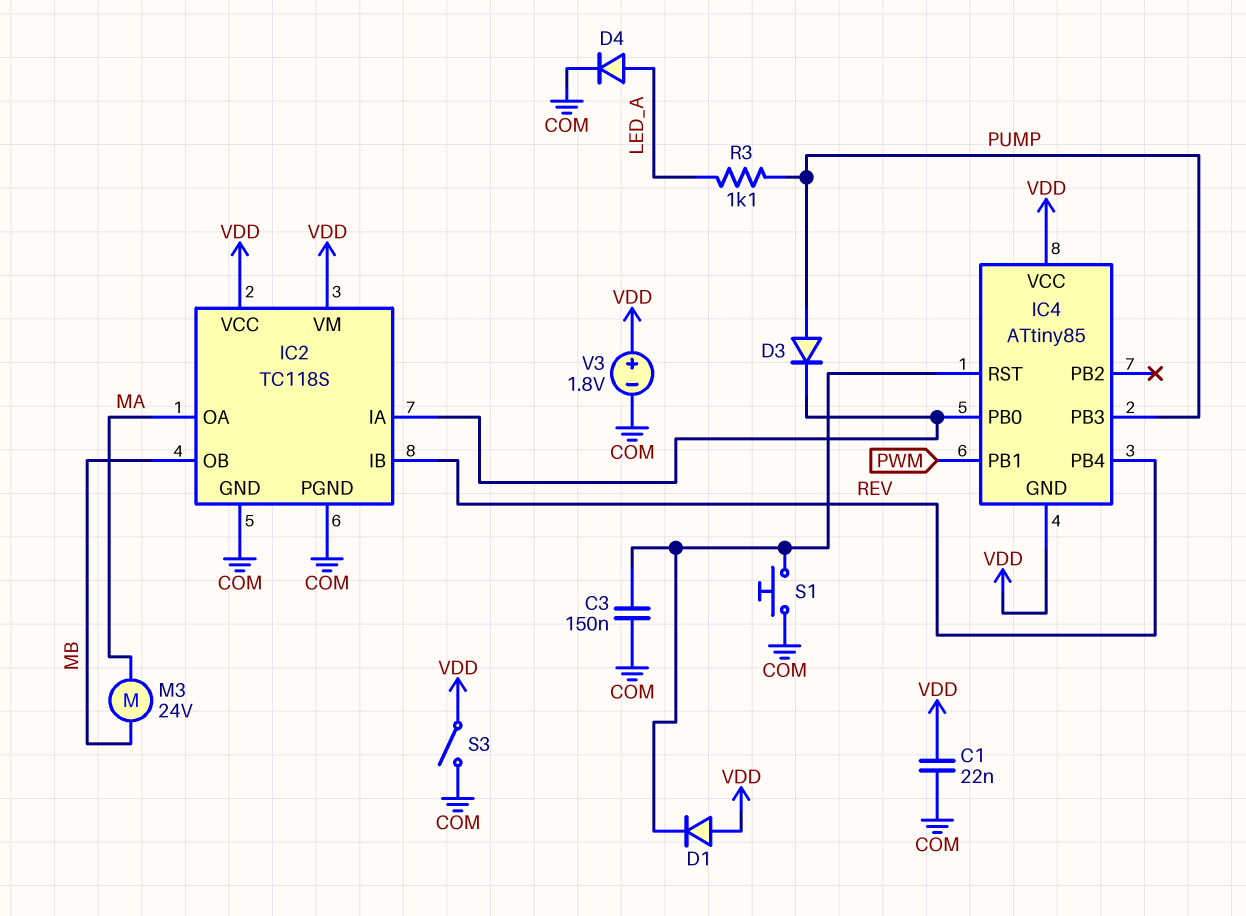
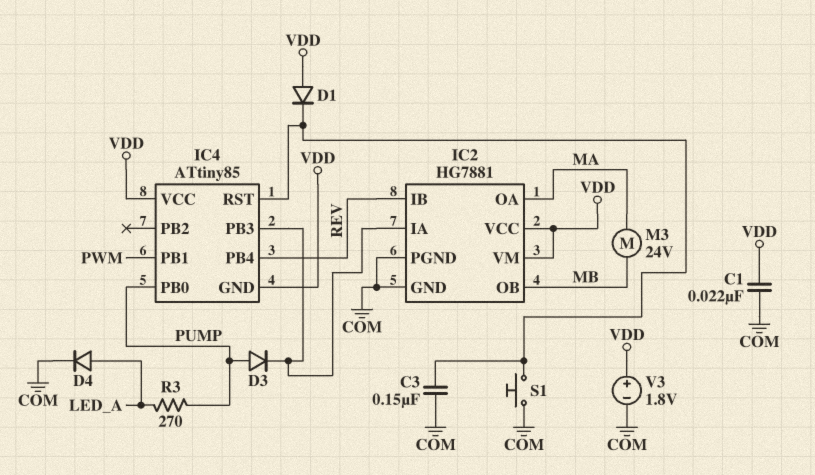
IC2: TC118S -> HG7881
IC4 pin PB0: IC2/IA -> PUMP
IC4 pin PB3: PUMP -> IC2/IA
R3: 1.1k (LED_A, PUMP) -> 270 (LED_A, PUMP)
S3: switch (COM, VDD) -> none

